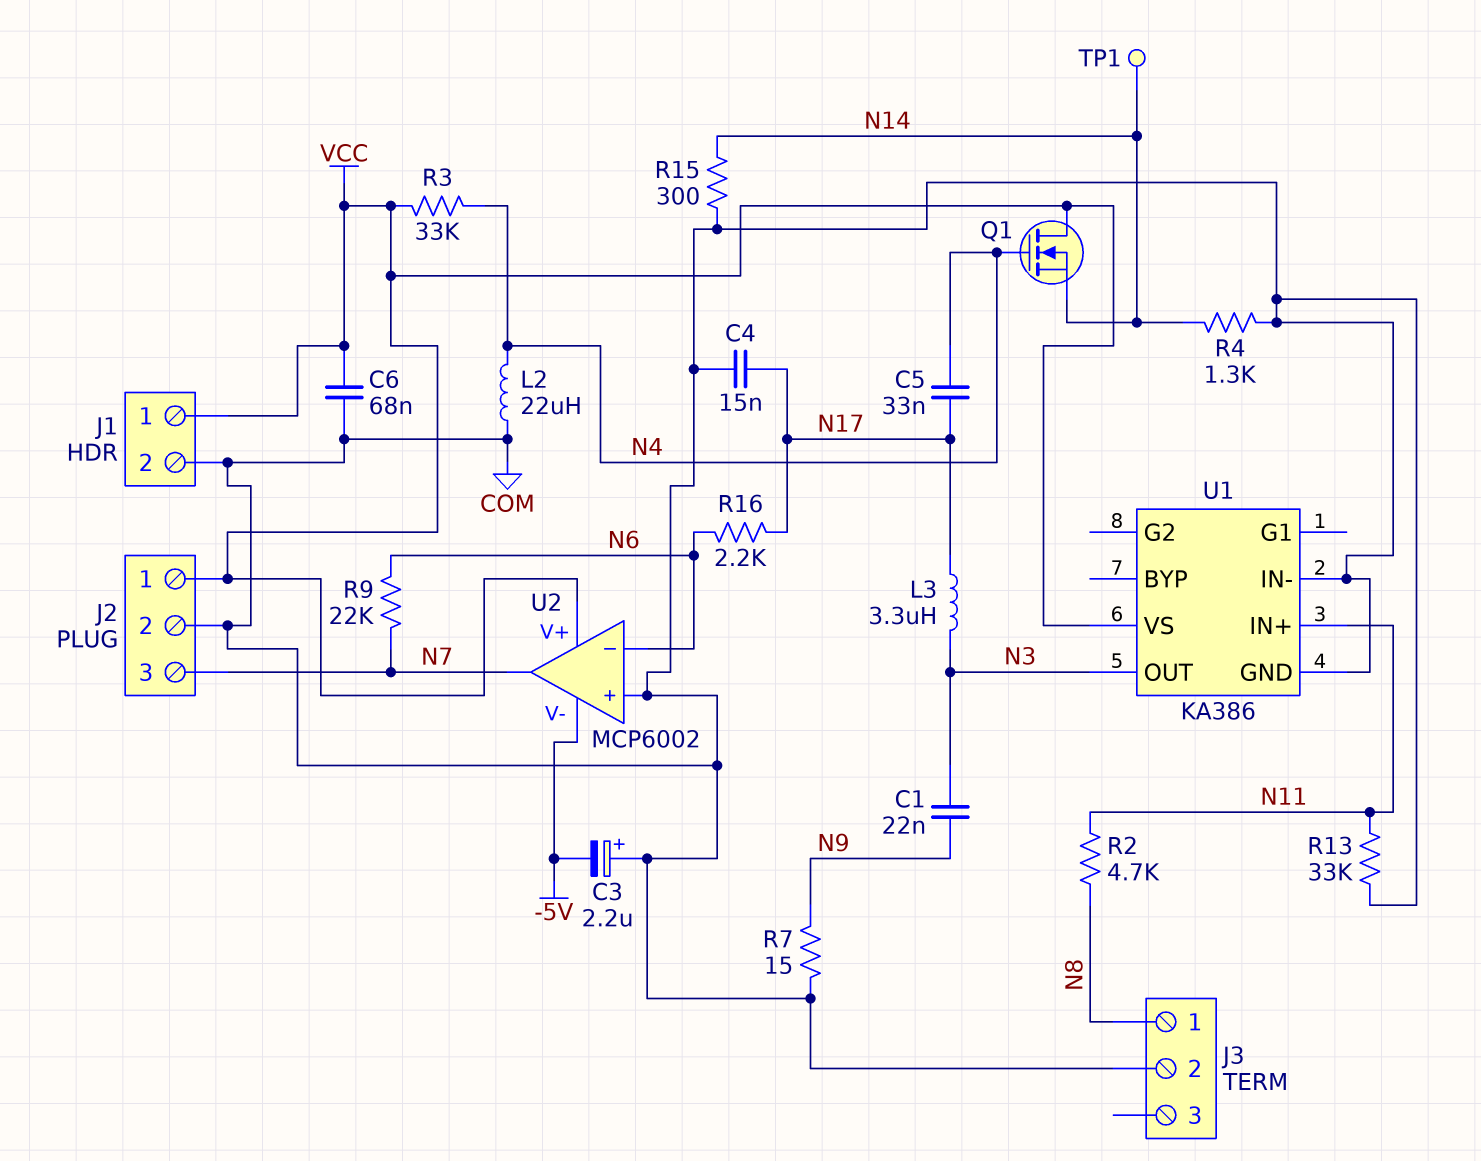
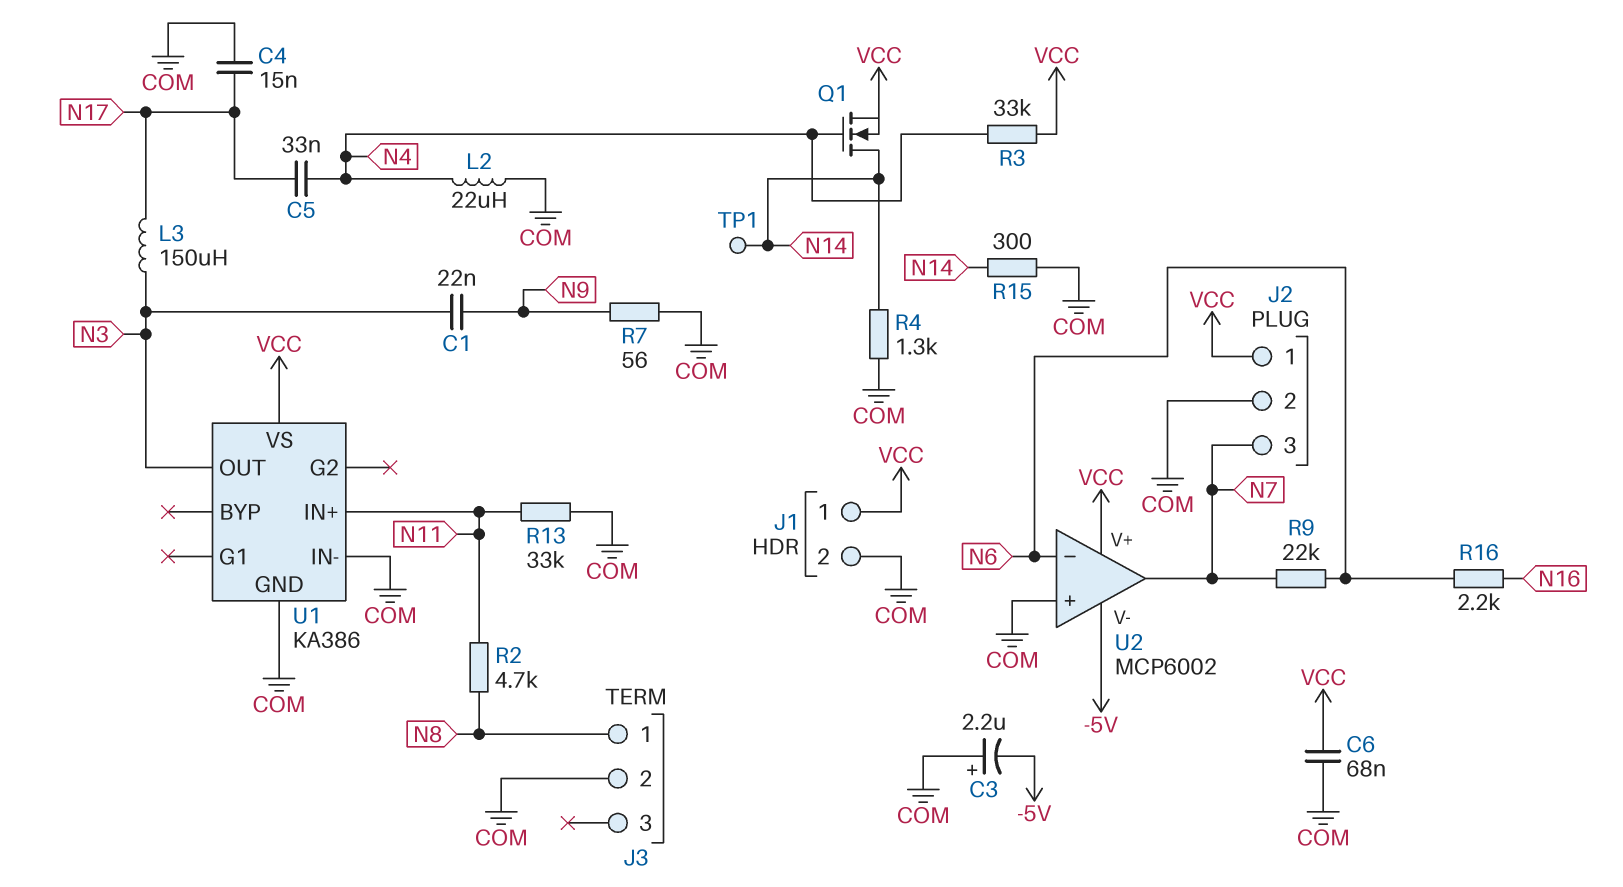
L3: 3.3uH (N3, N17) -> 150uH (N3, N17)
Q1: NMOS (G N4, D VCC, S N14) -> NMOS (G N4, D N14, S VCC)
R7: 15 (COM, N9) -> 56 (COM, N9)
R16: 2.2k (N6, N17) -> 2.2k (N6, N16)

